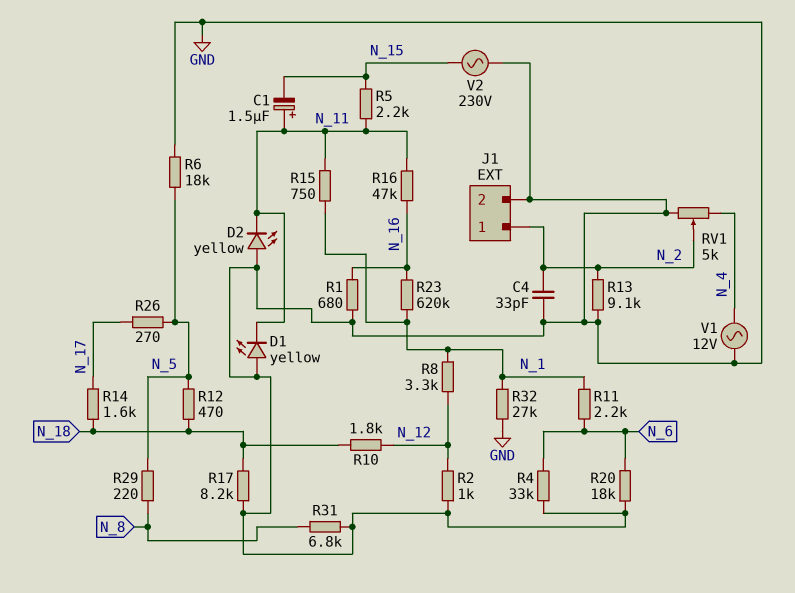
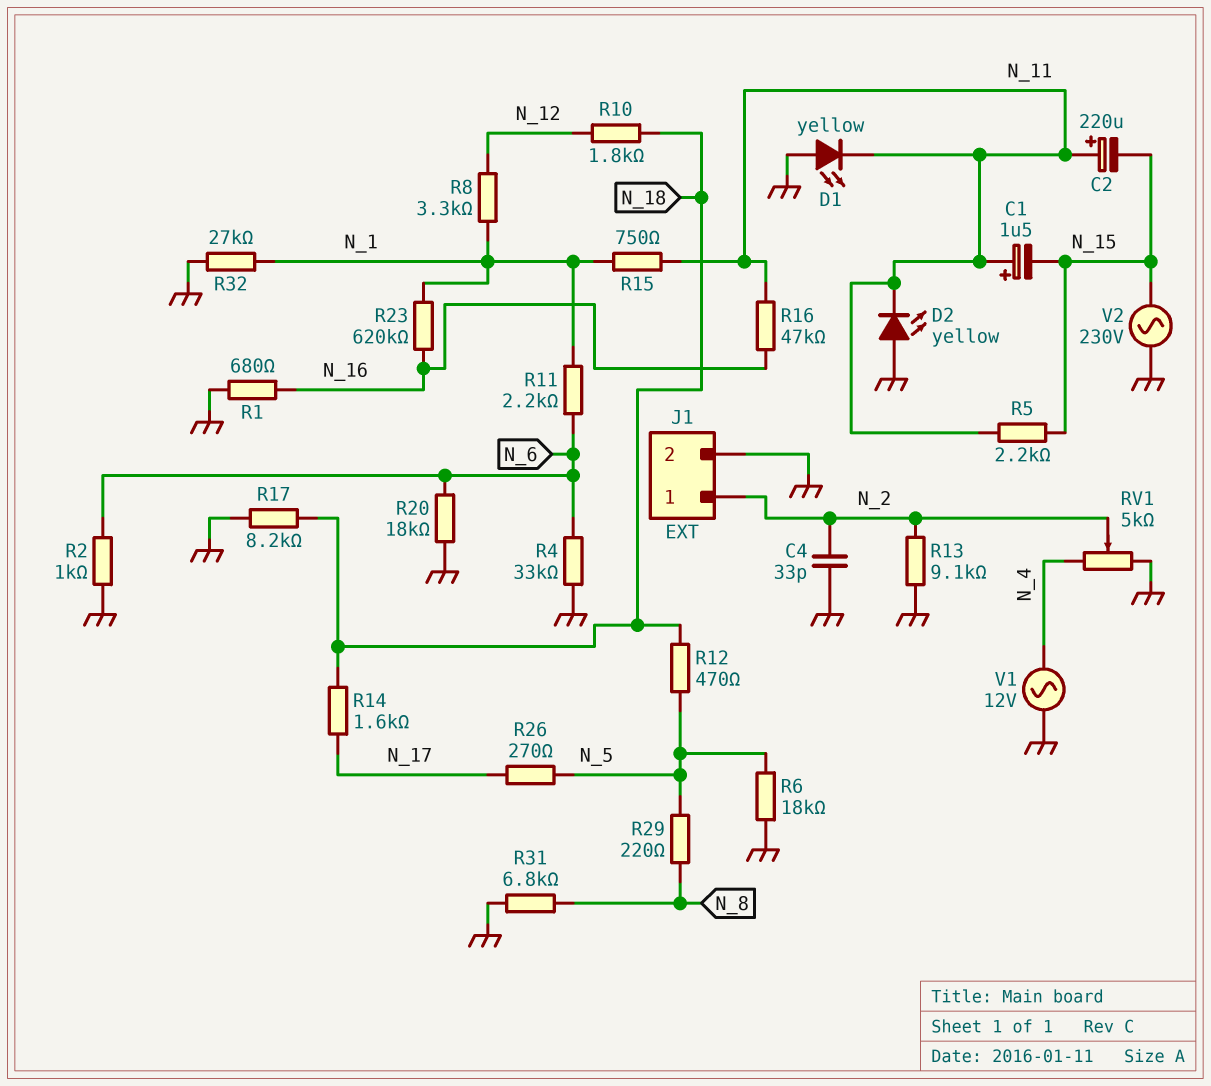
C2: none -> 220uF (plus N_11, minus N_15)
R2: 1k (GND, N_12) -> 1k (GND, N_6)

